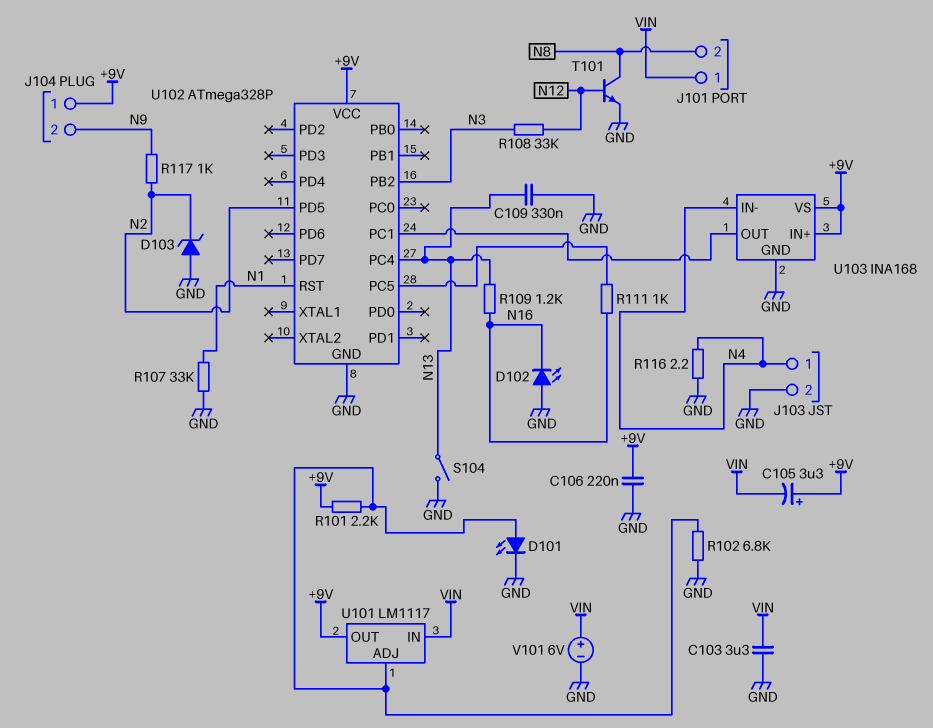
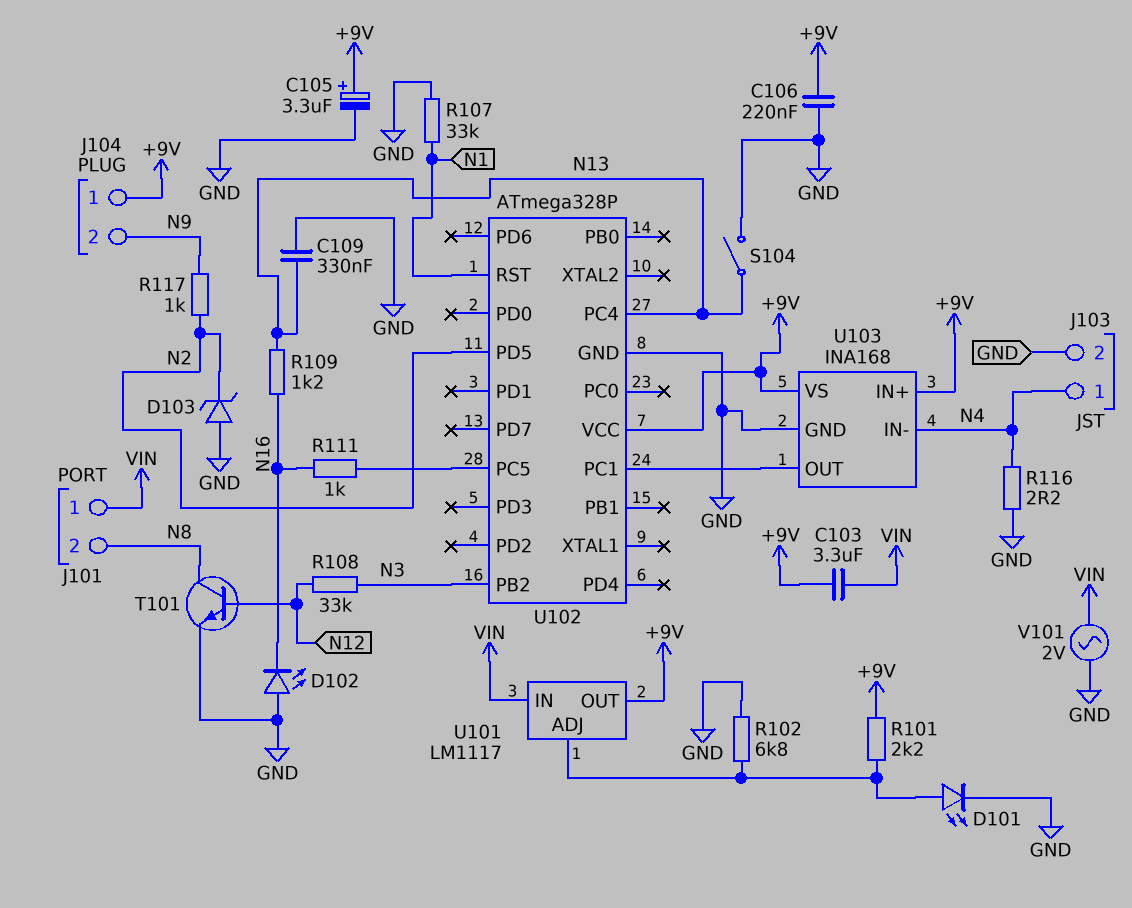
C103: 3.3uF (GND, VIN) -> 3.3uF (+9V, VIN)
C105: 3.3uF (plus +9V, minus VIN) -> 3.3uF (plus +9V, minus GND)
V101: 6V (plus VIN, minus GND) -> AC 2V (GND, VIN)

